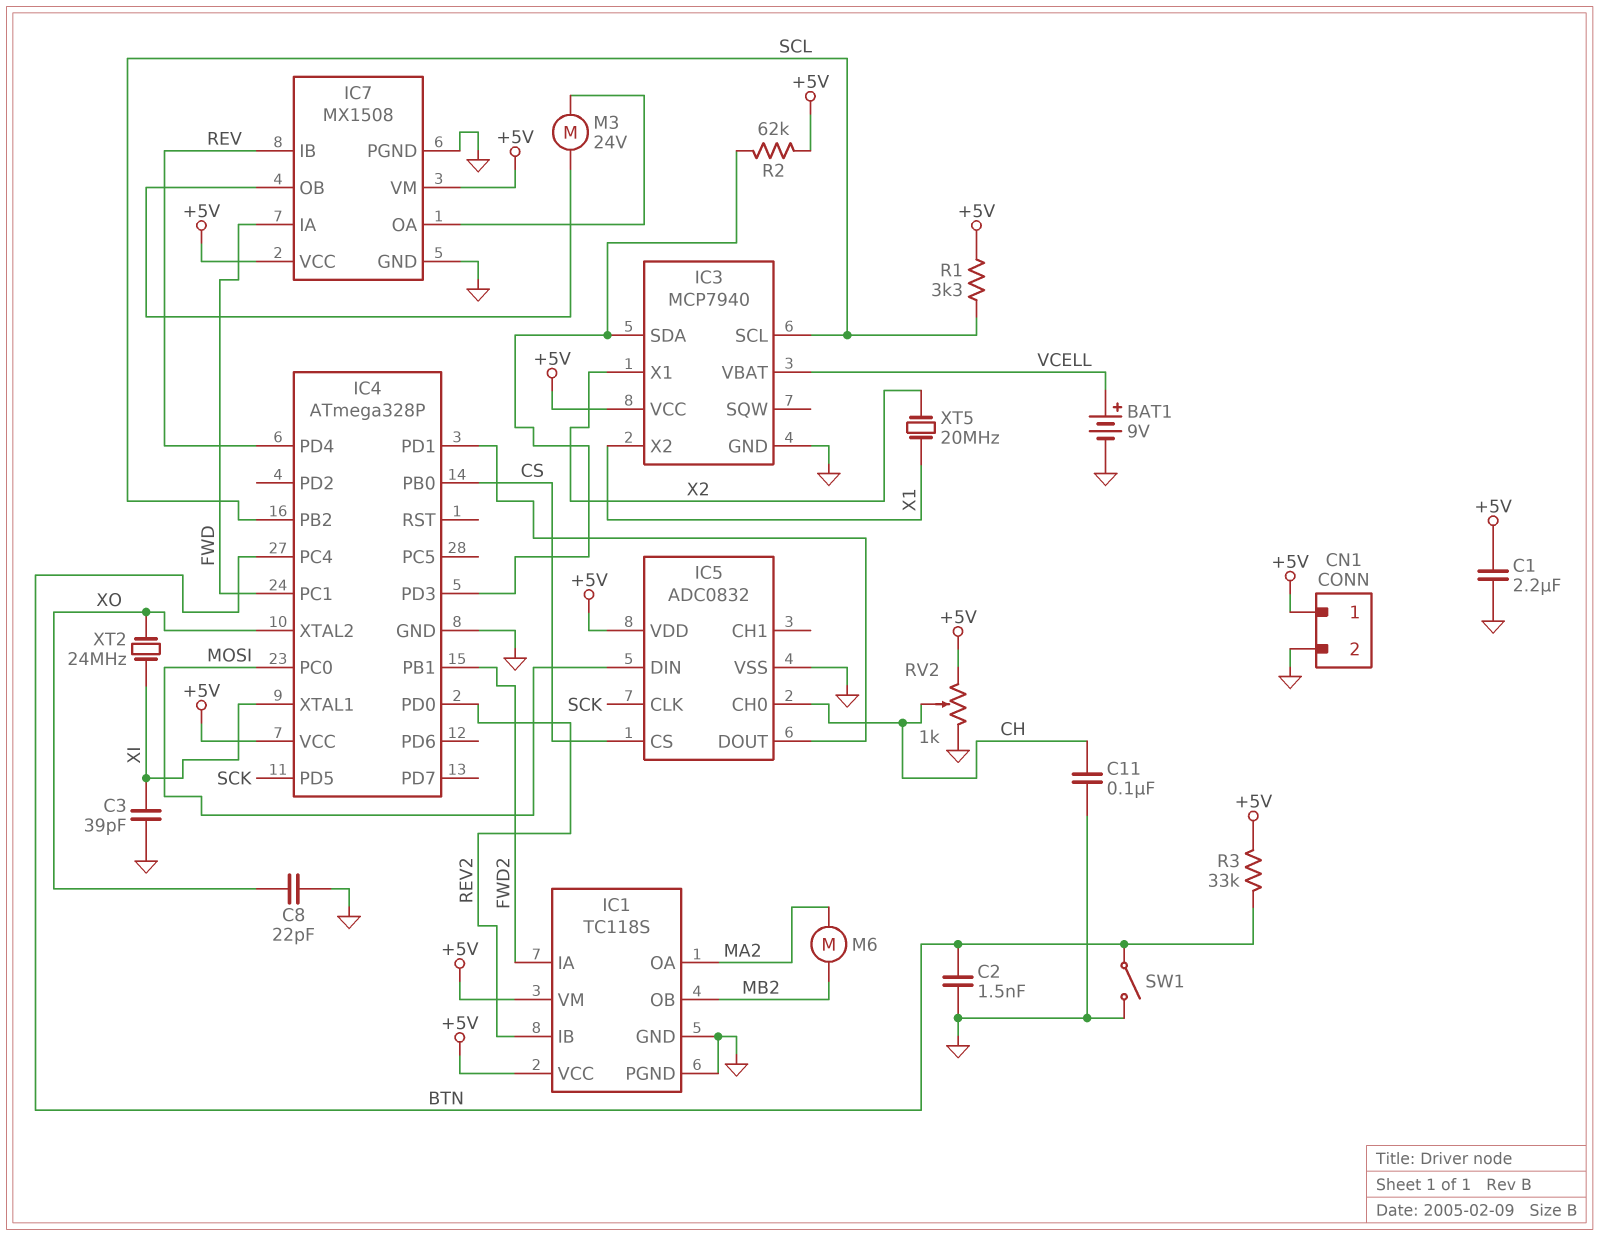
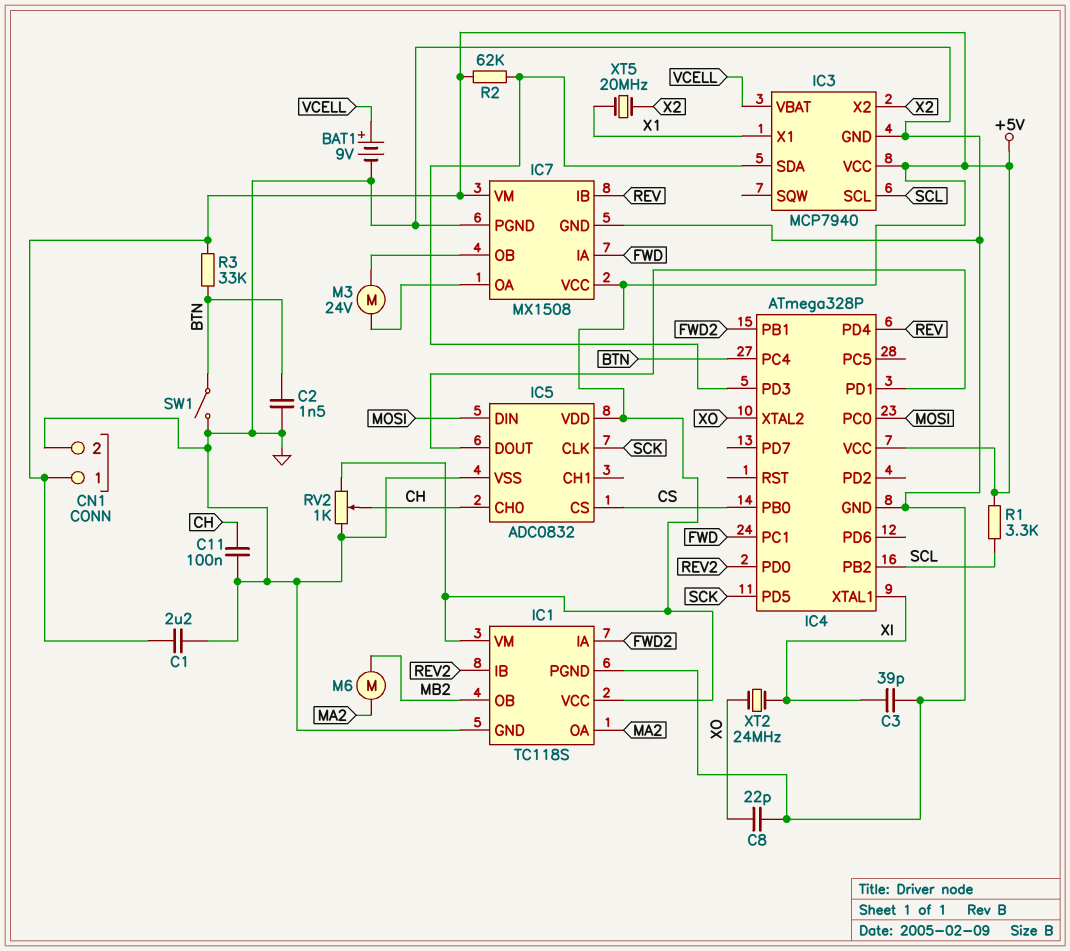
IC3 pin X1: X2 -> X1
IC3 pin X2: X1 -> X2

